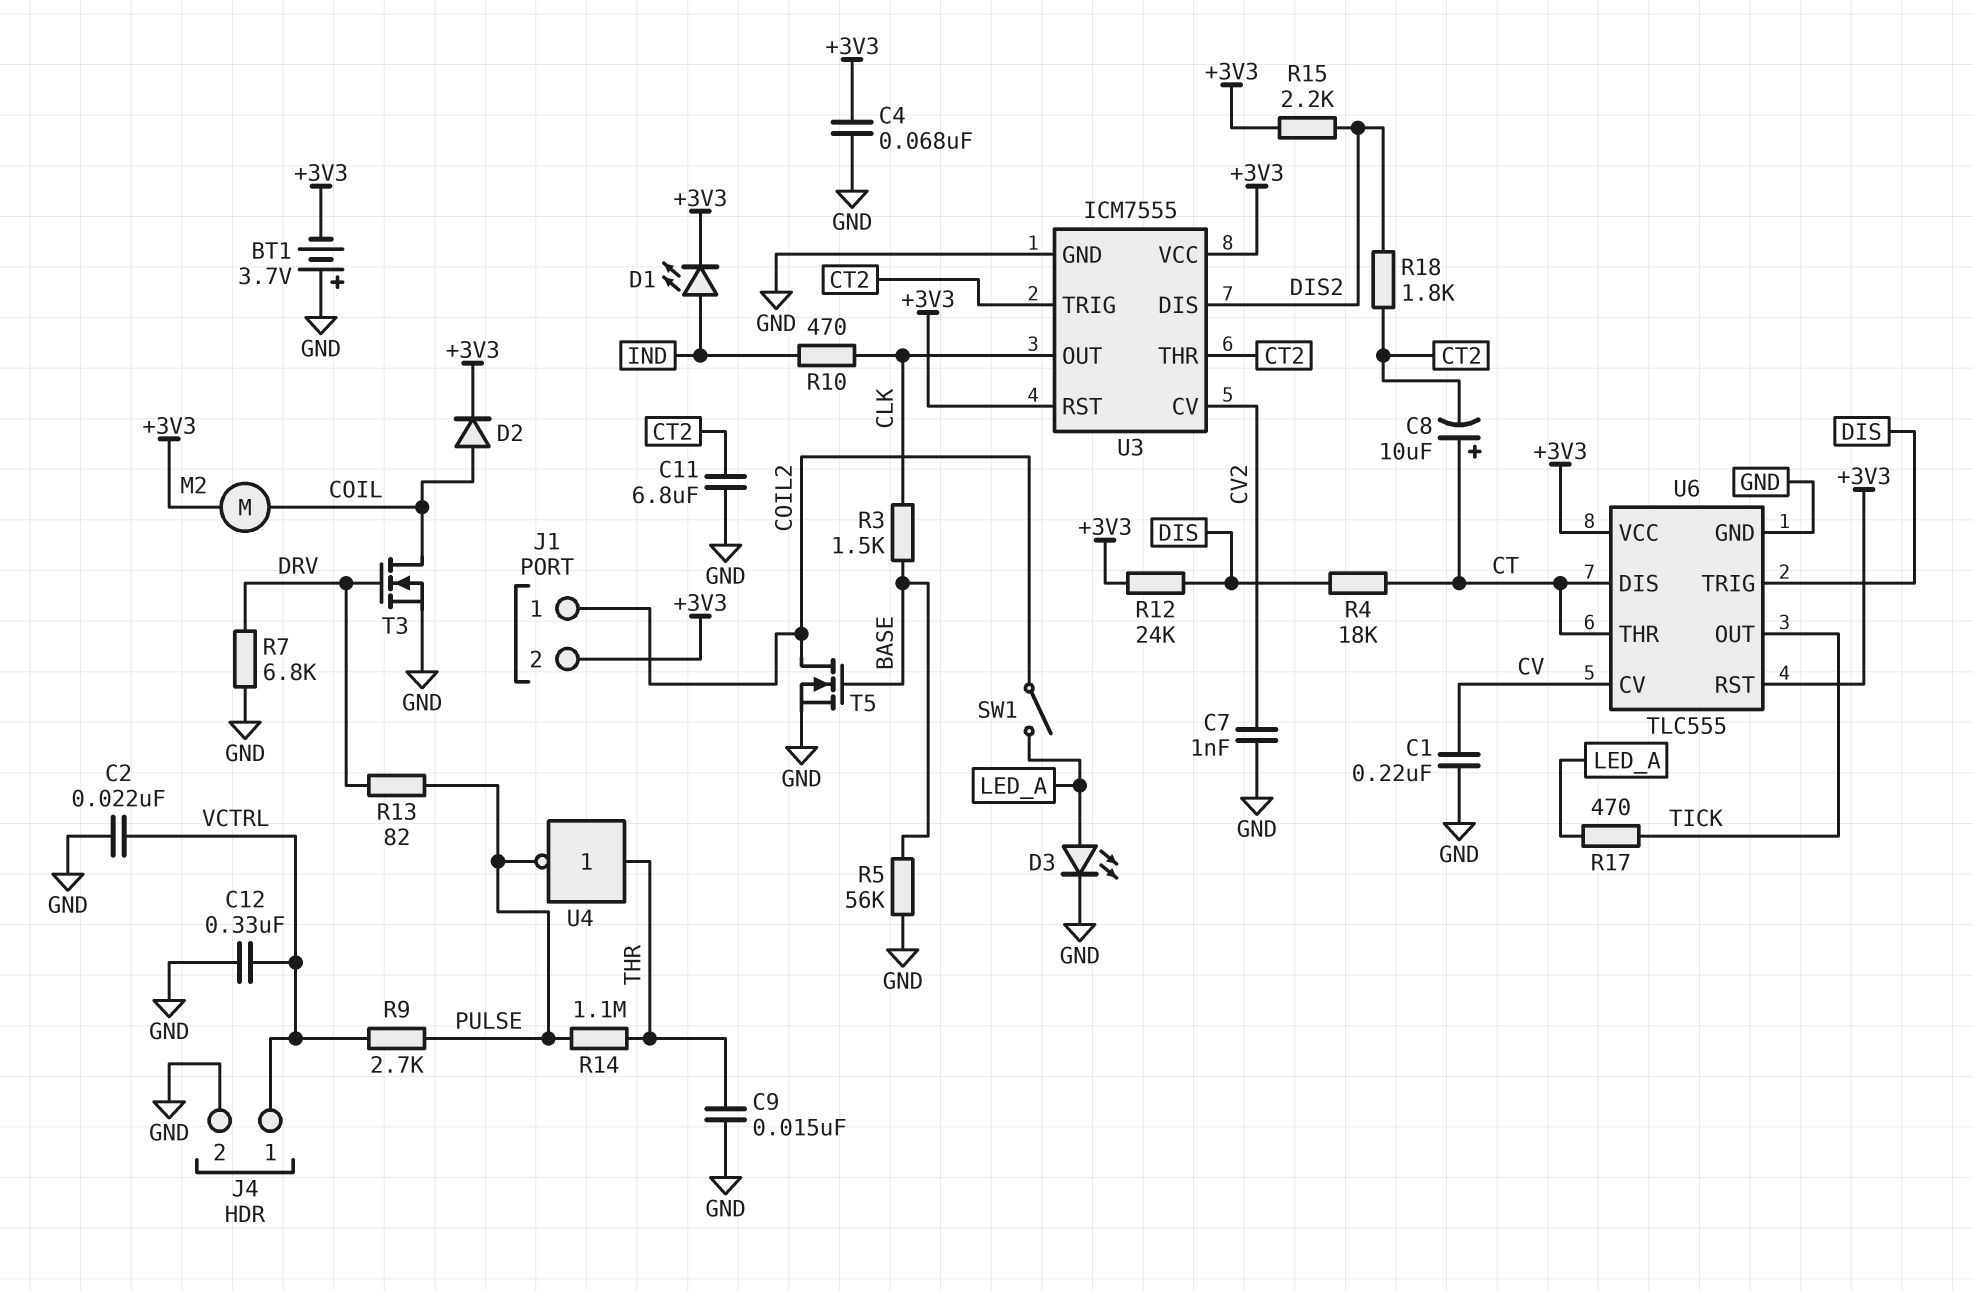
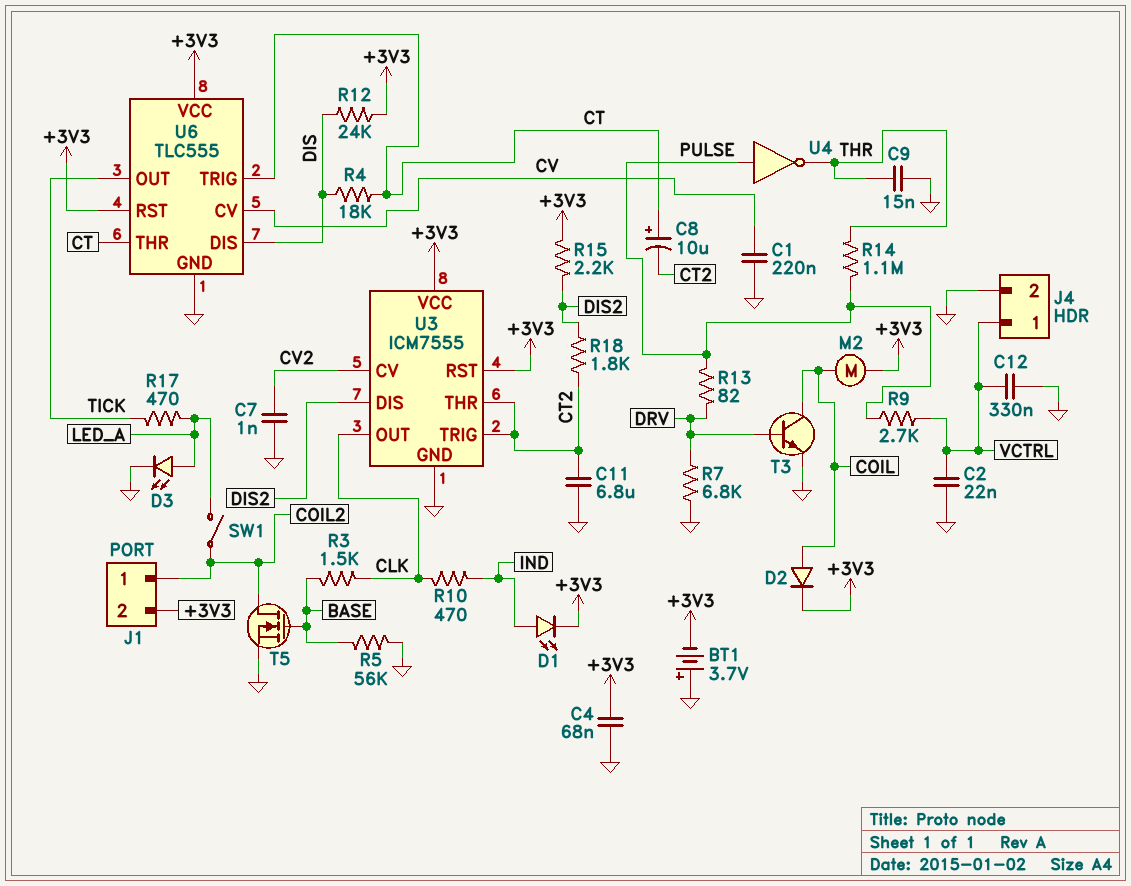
T3: NMOS (G DRV, D COIL, S GND) -> NPN (B DRV, C COIL, E GND)
U4: NOT (in THR, out PULSE) -> NOT (in PULSE, out THR)
U6 pin DIS: CT -> DIS
U6 pin TRIG: DIS -> CT

